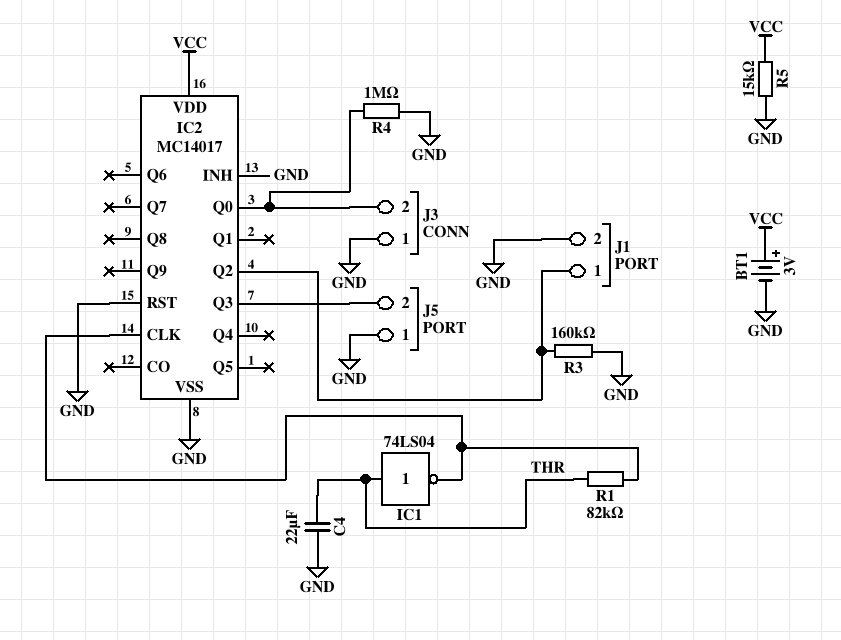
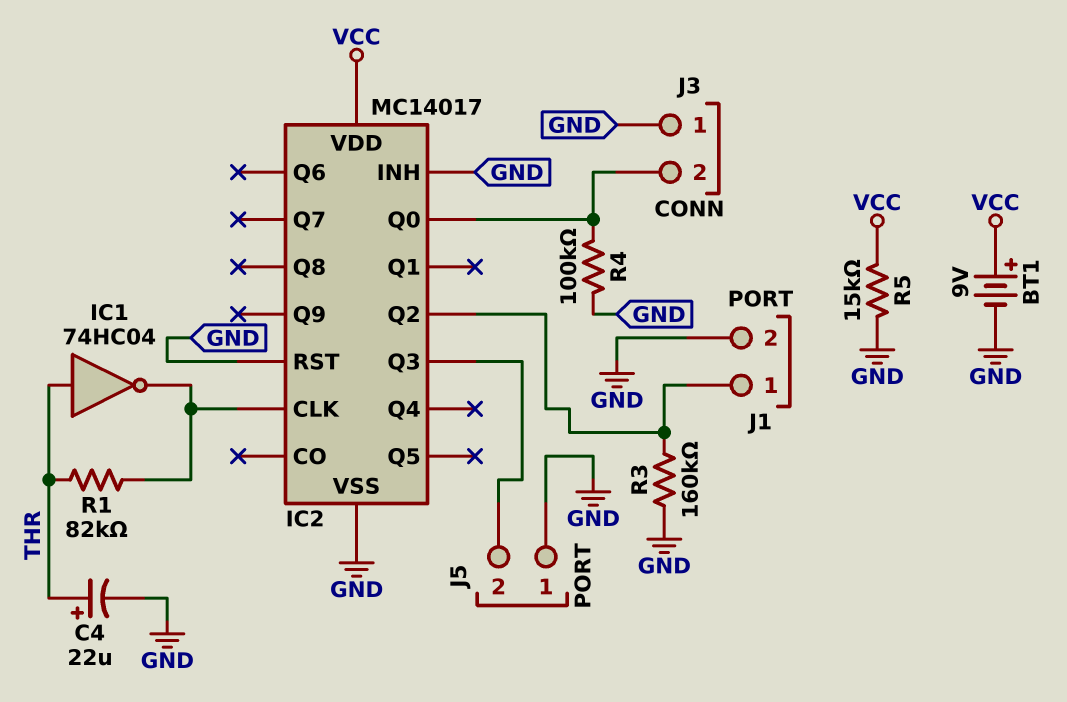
BT1: 3V (plus VCC, minus GND) -> 9V (plus VCC, minus GND)
C4: 22uF (GND, THR) -> 22uF (plus THR, minus GND)
IC1: NOT 74LS04 (in THR, out IC2/CLK) -> NOT 74HC04 (in THR, out IC2/CLK)
R4: 1M (GND, IC2/Q0) -> 100k (GND, IC2/Q0)

